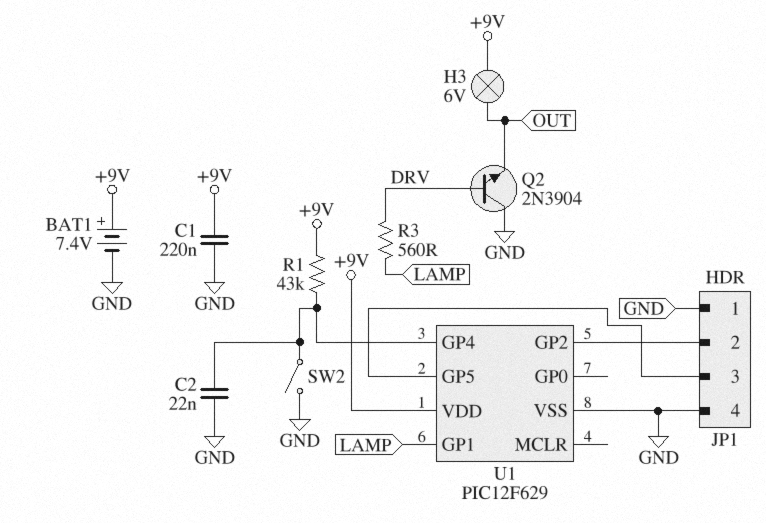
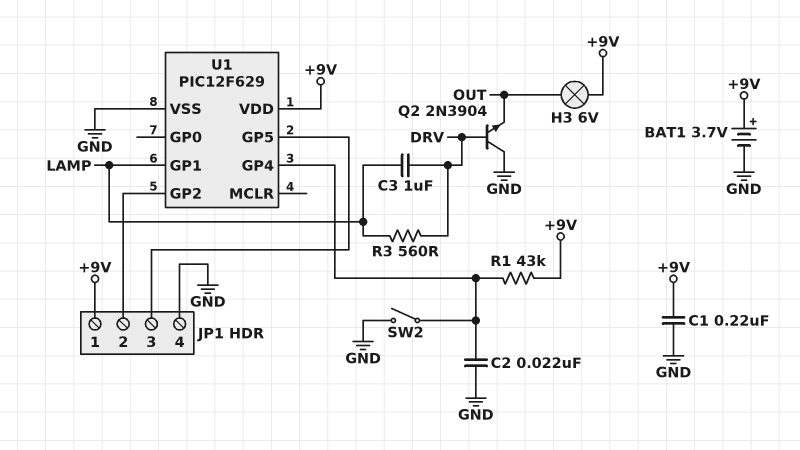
BAT1: 7.4V (plus +9V, minus GND) -> 3.7V (plus +9V, minus GND)
C3: none -> 1uF (DRV, LAMP)
JP1 pin 1: GND -> +9V

